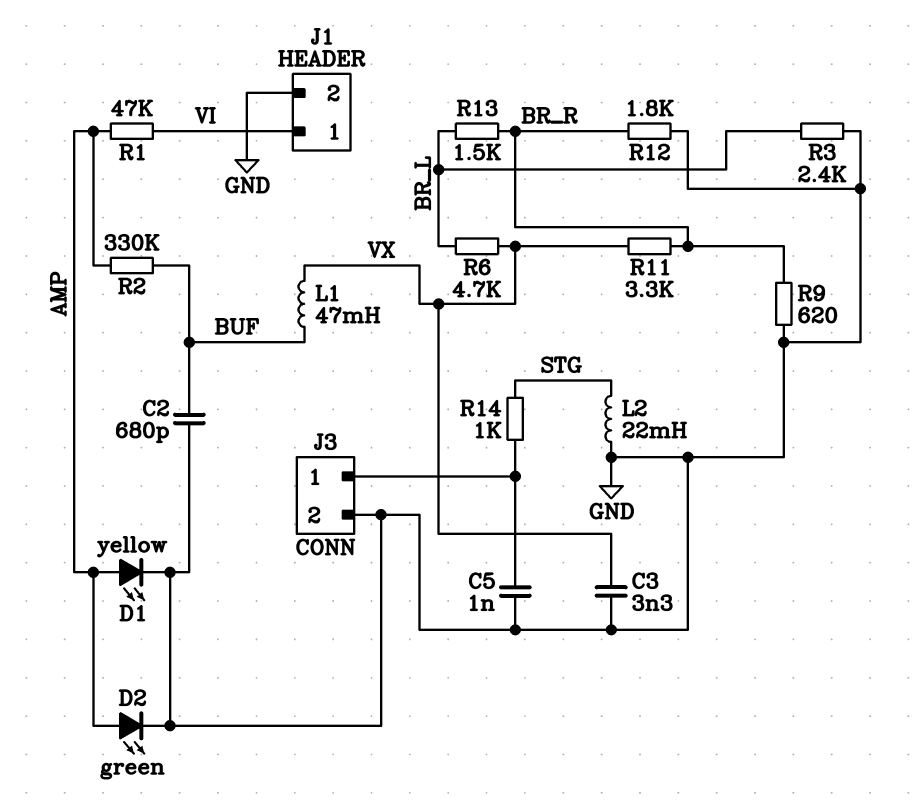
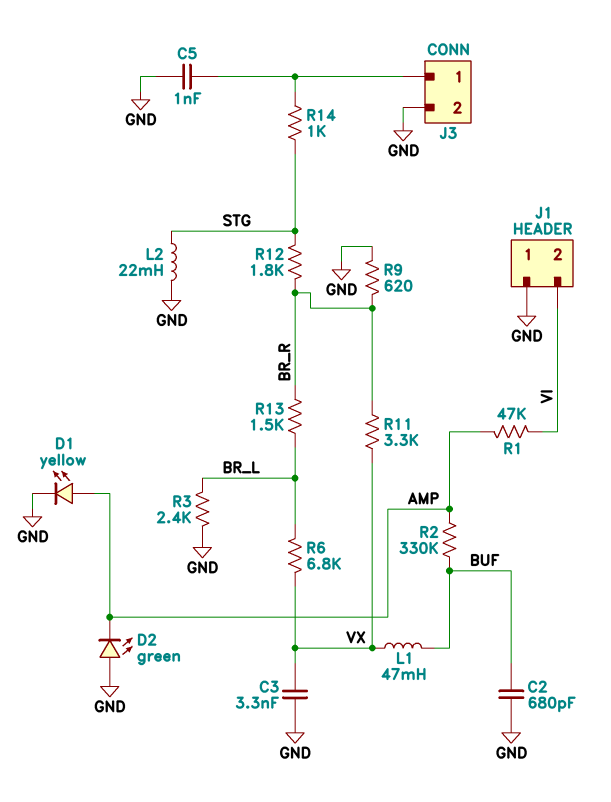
D2: LED green (A AMP, K GND) -> LED green (A GND, K AMP)
J1 pin 1: VI -> GND
J1 pin 2: GND -> VI
R6: 4.7k (BR_L, VX) -> 6.8k (BR_L, VX)
R12: 1.8k (BR_R, GND) -> 1.8k (BR_R, STG)

